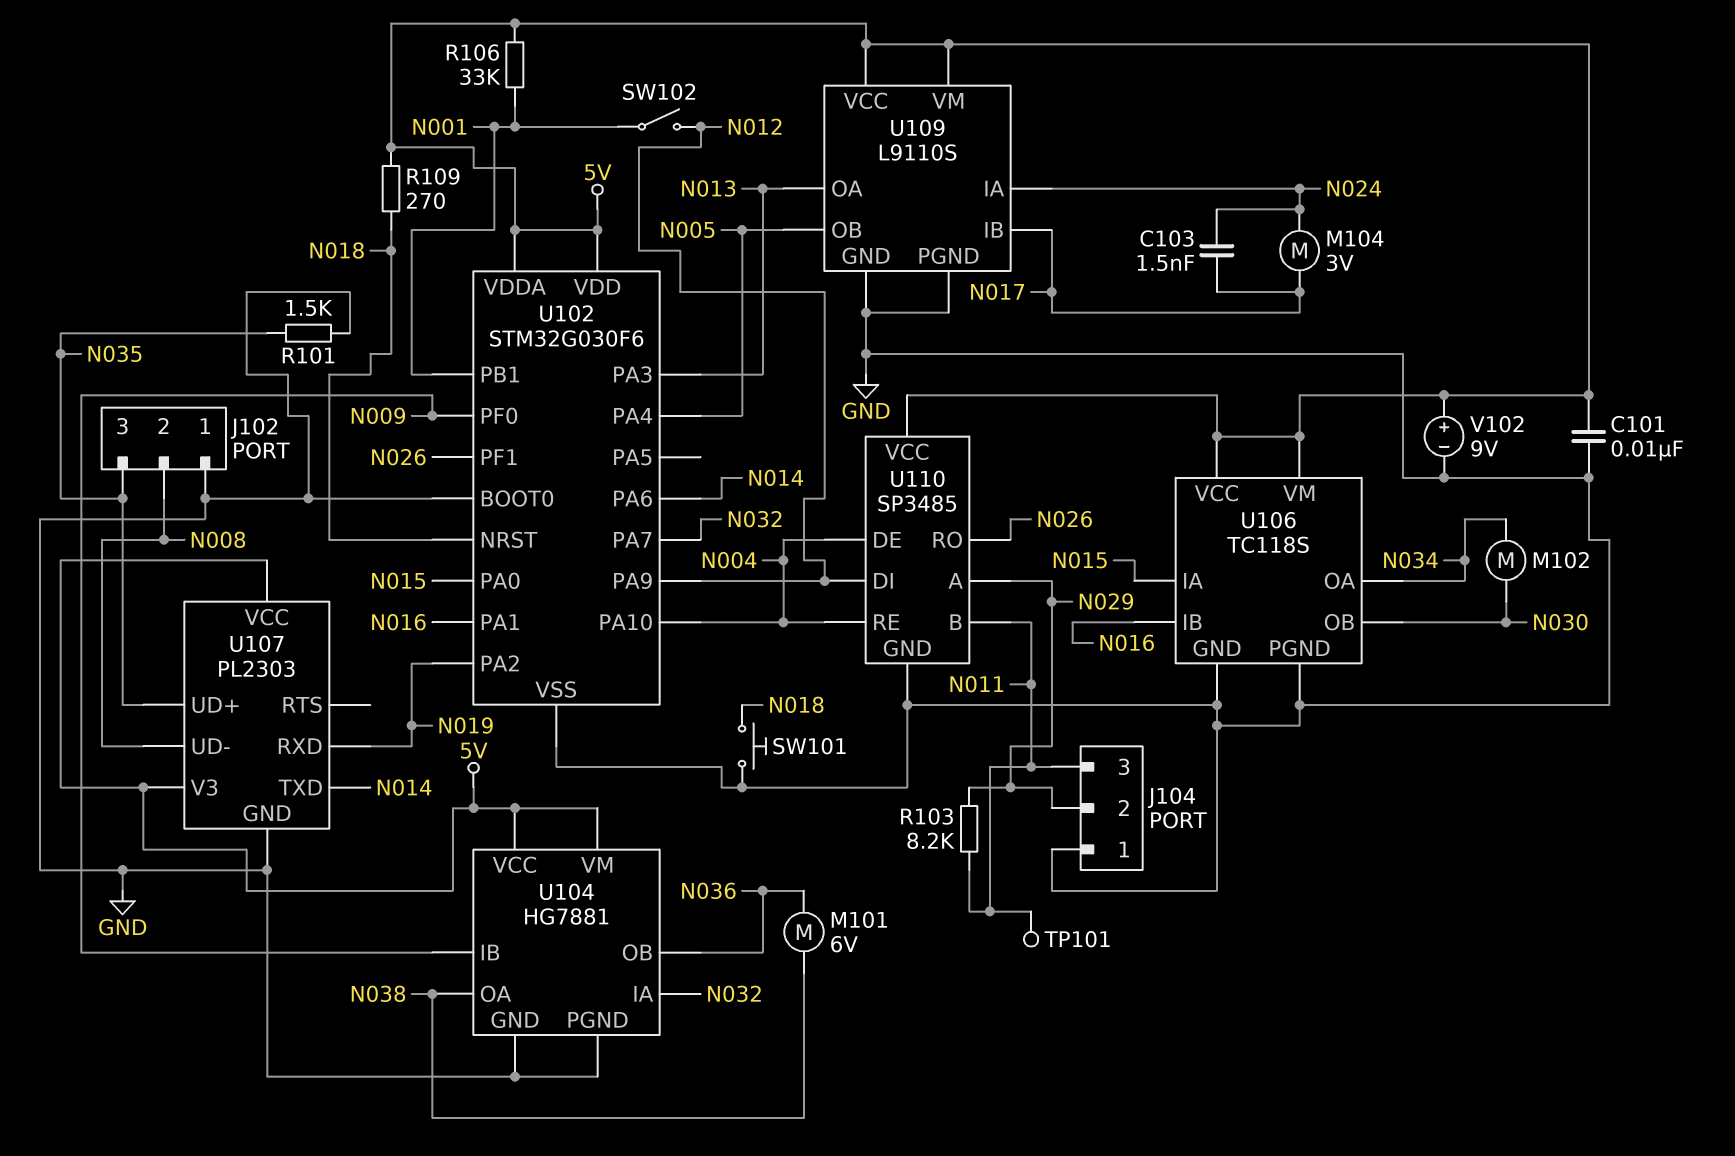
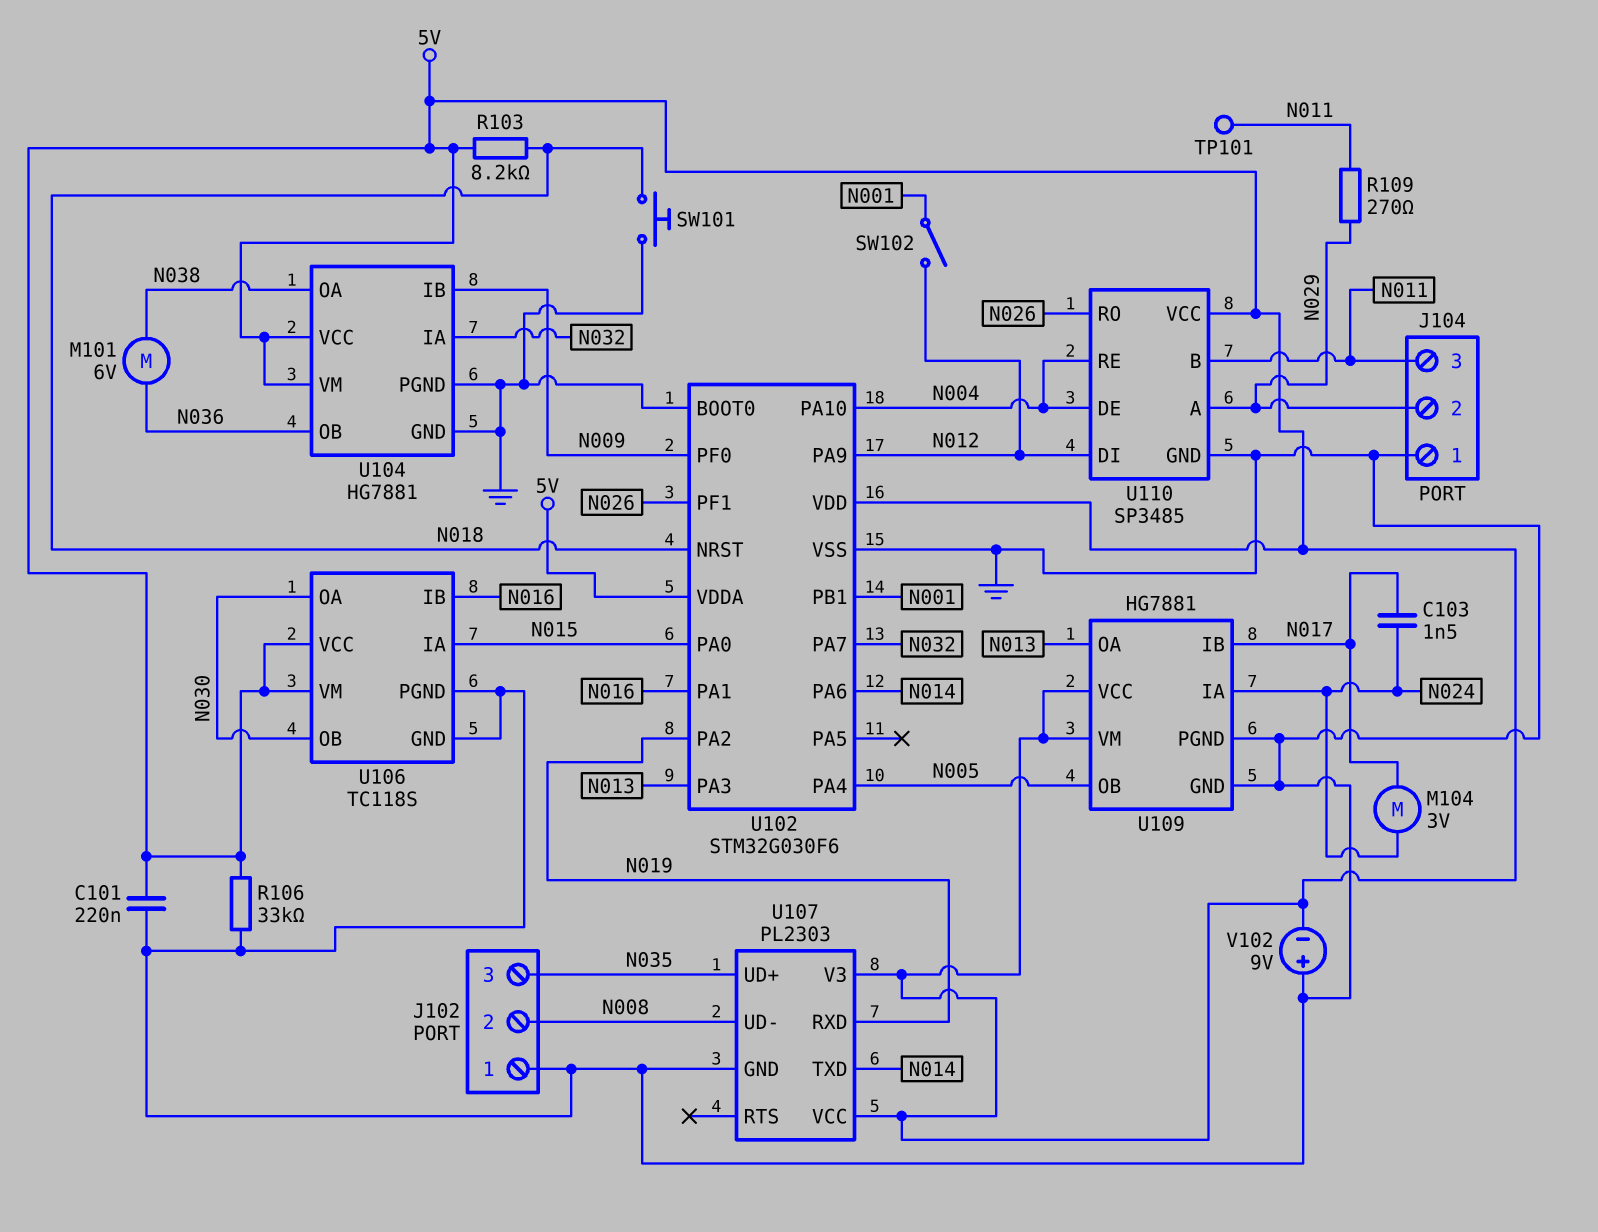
C101: 10nF (5V, GND) -> 220nF (5V, GND)
M102: motor (N030, N034) -> none
R101: 1.5k (GND, N035) -> none
R103: 8.2k (N011, N029) -> 8.2k (5V, N018)
R106: 33k (5V, N001) -> 33k (5V, GND)
R109: 270 (5V, N018) -> 270 (N011, N029)
U106 pin OA: N034 -> N030
U109: L9110S -> HG7881
V102: 9V (plus 5V, minus GND) -> 9V (plus GND, minus 5V)

